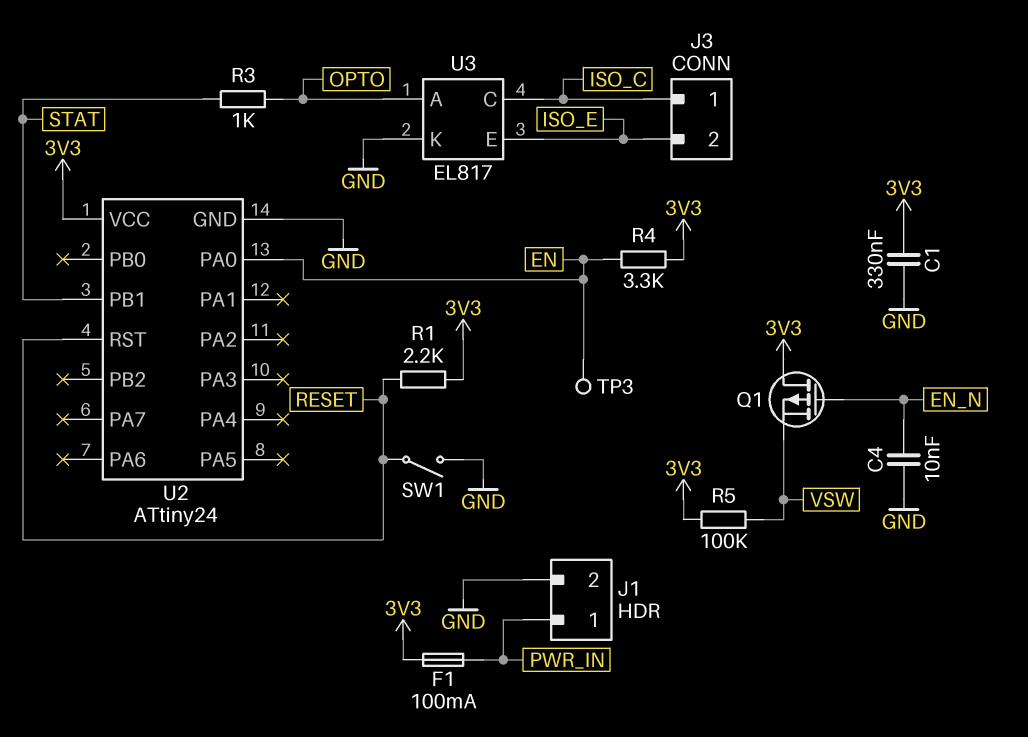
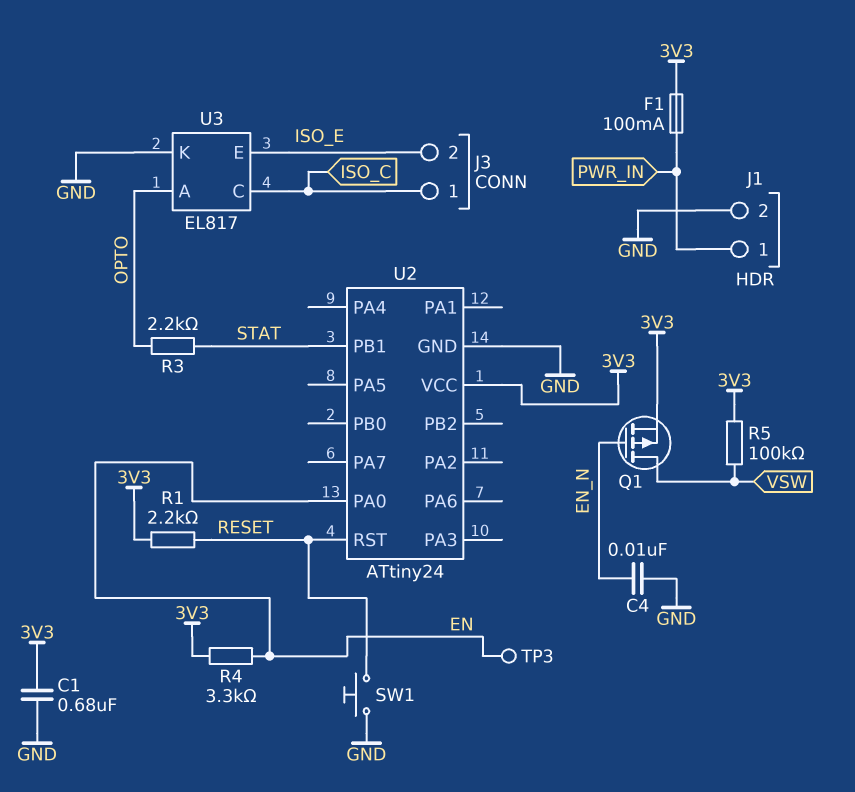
C1: 330nF (3V3, GND) -> 680nF (3V3, GND)
Q1: PMOS (G EN_N, D 3V3, S VSW) -> PMOS (G EN_N, D VSW, S 3V3)
R3: 1k (OPTO, STAT) -> 2.2k (OPTO, STAT)
SW1: switch (GND, RESET) -> button (GND, RESET)

